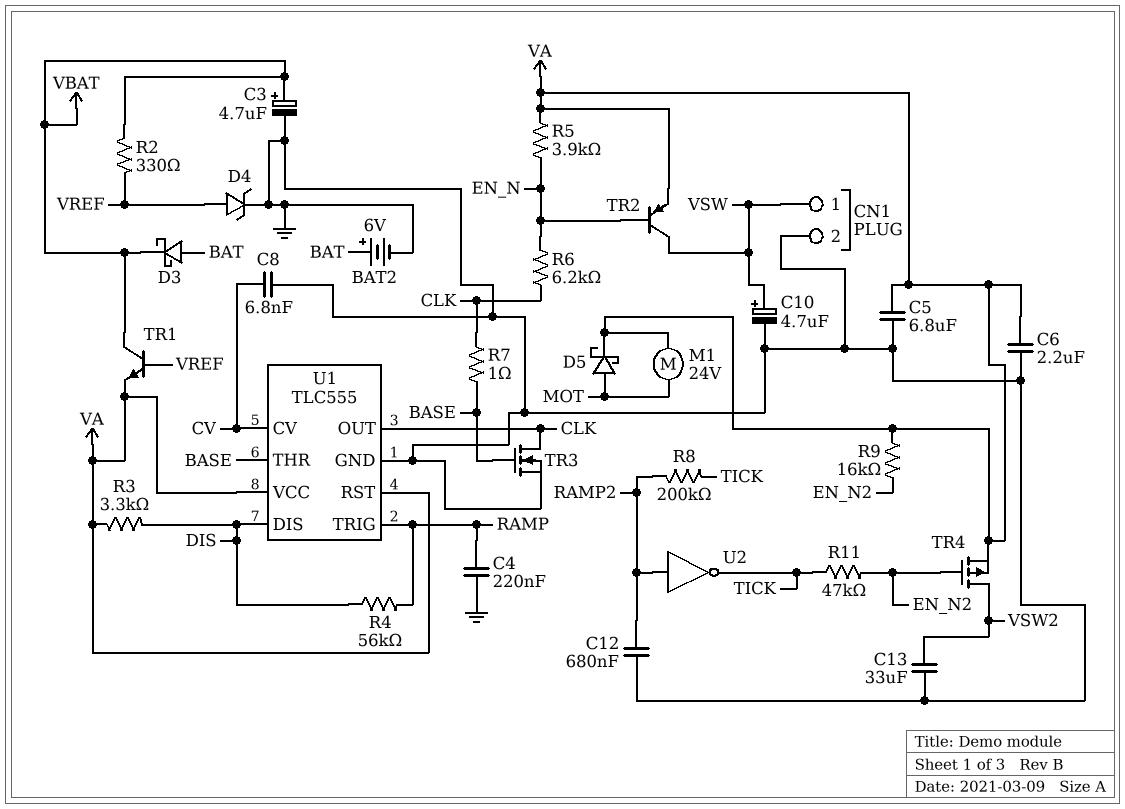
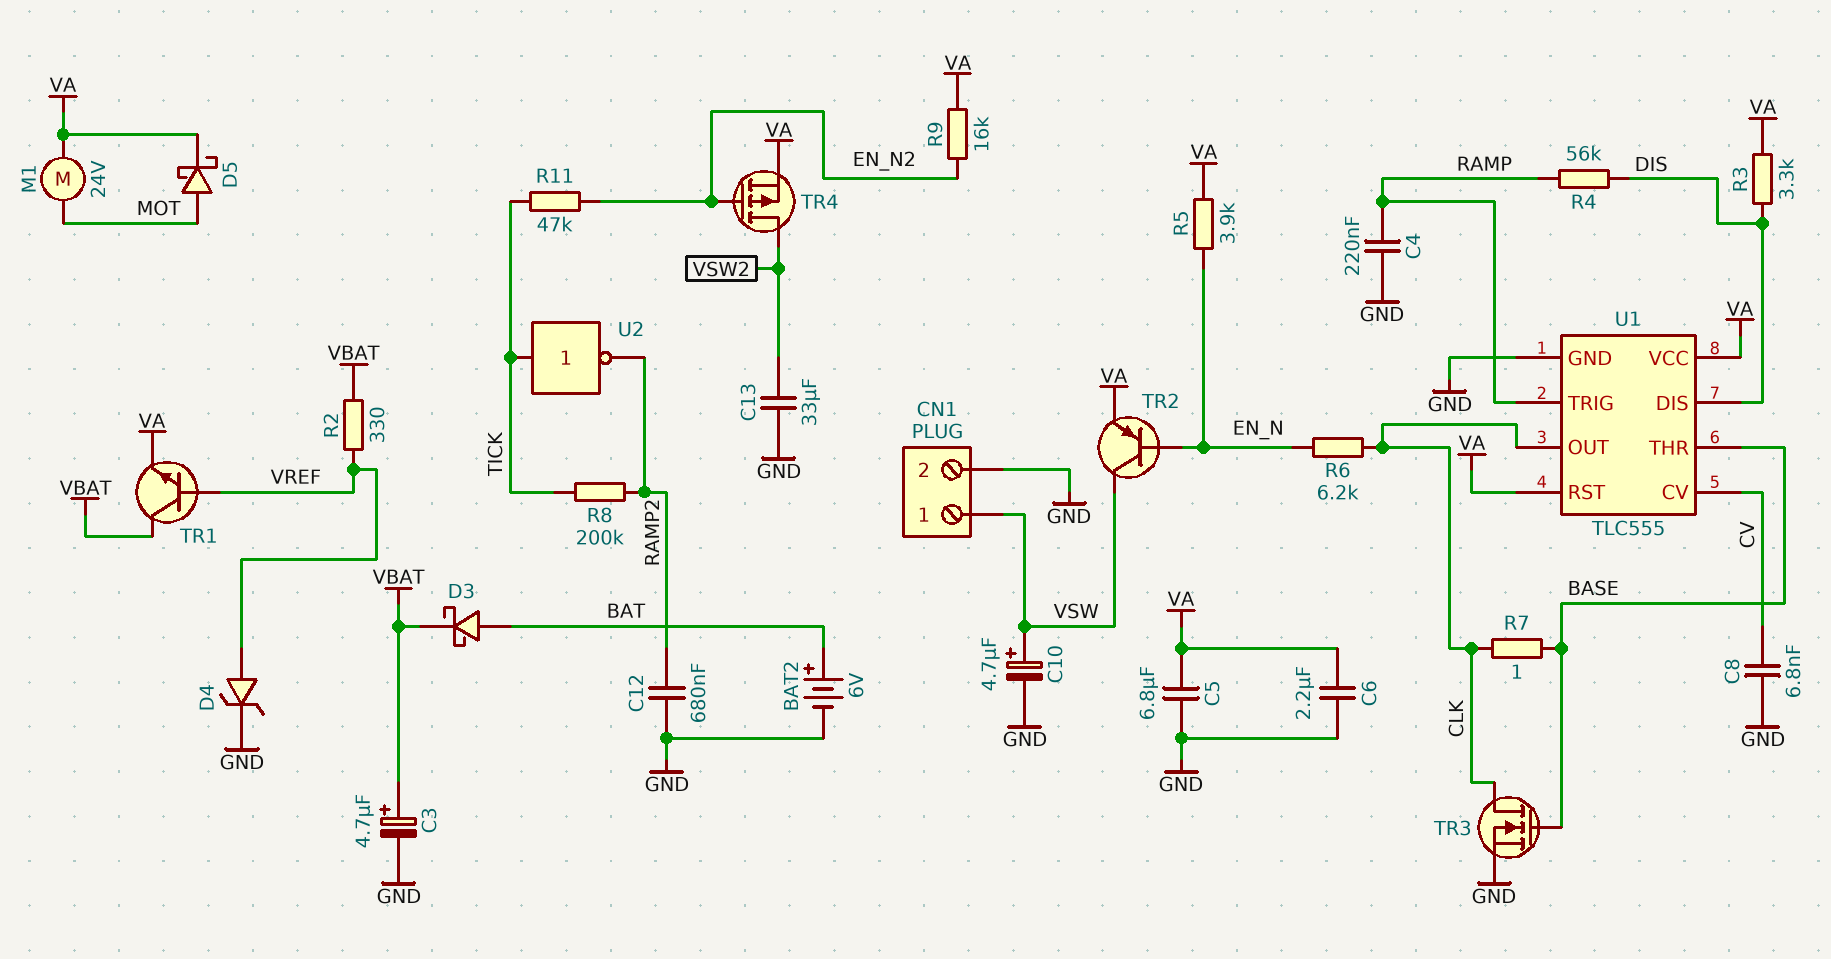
U2: NOT (in RAMP2, out TICK) -> NOT (in TICK, out RAMP2)

